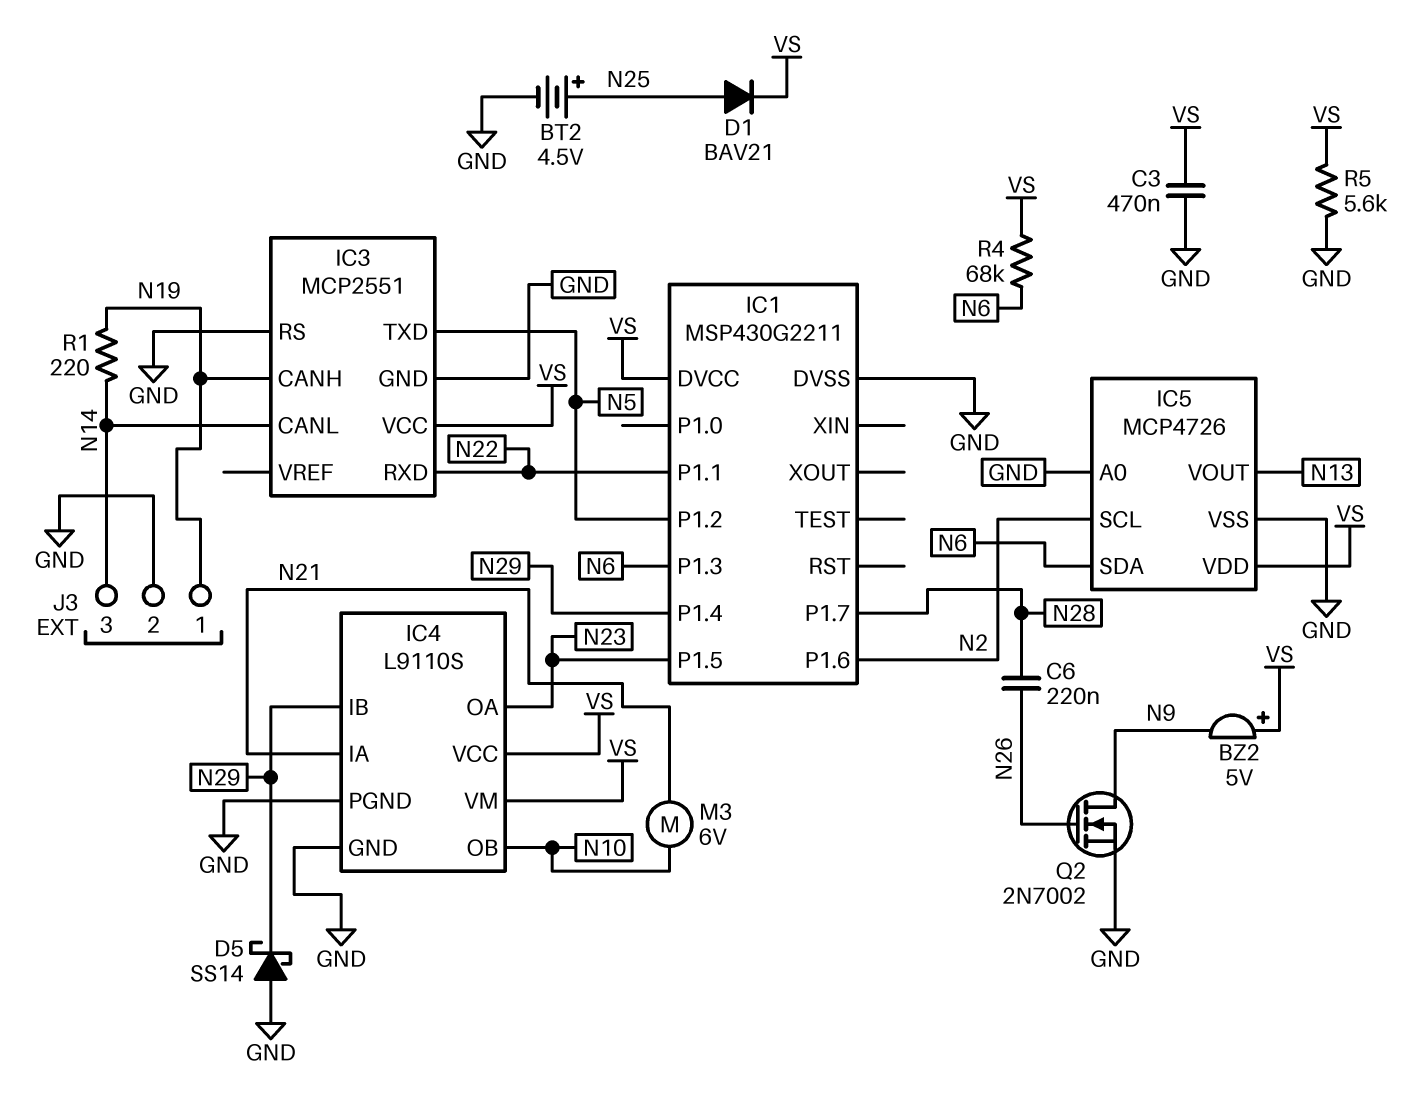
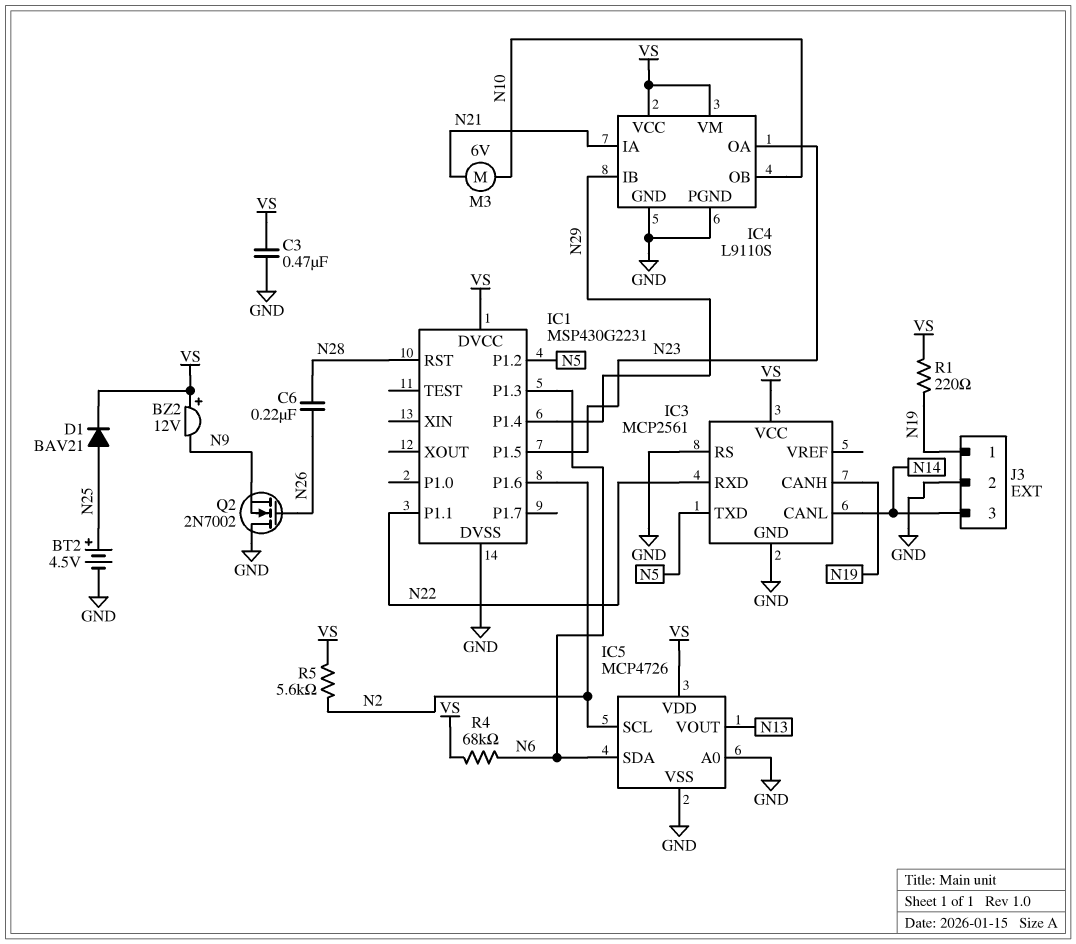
BZ2: buzzer 5V (plus VS, minus N9) -> buzzer 12V (plus VS, minus N9)
D5: schottky SS14 (A GND, K N29) -> none
IC1: MSP430G2211 -> MSP430G2231
IC1 pin P1.7: N28 -> none
IC1 pin RST: none -> N28
IC3: MCP2551 -> MCP2561
Q2: NMOS 2N7002 (G N26, D N9, S GND) -> NMOS 2N7002 (G N26, D GND, S N9)
R1: 220 (N14, N19) -> 220 (N19, VS)
R5: 5.6k (GND, VS) -> 5.6k (N2, VS)

